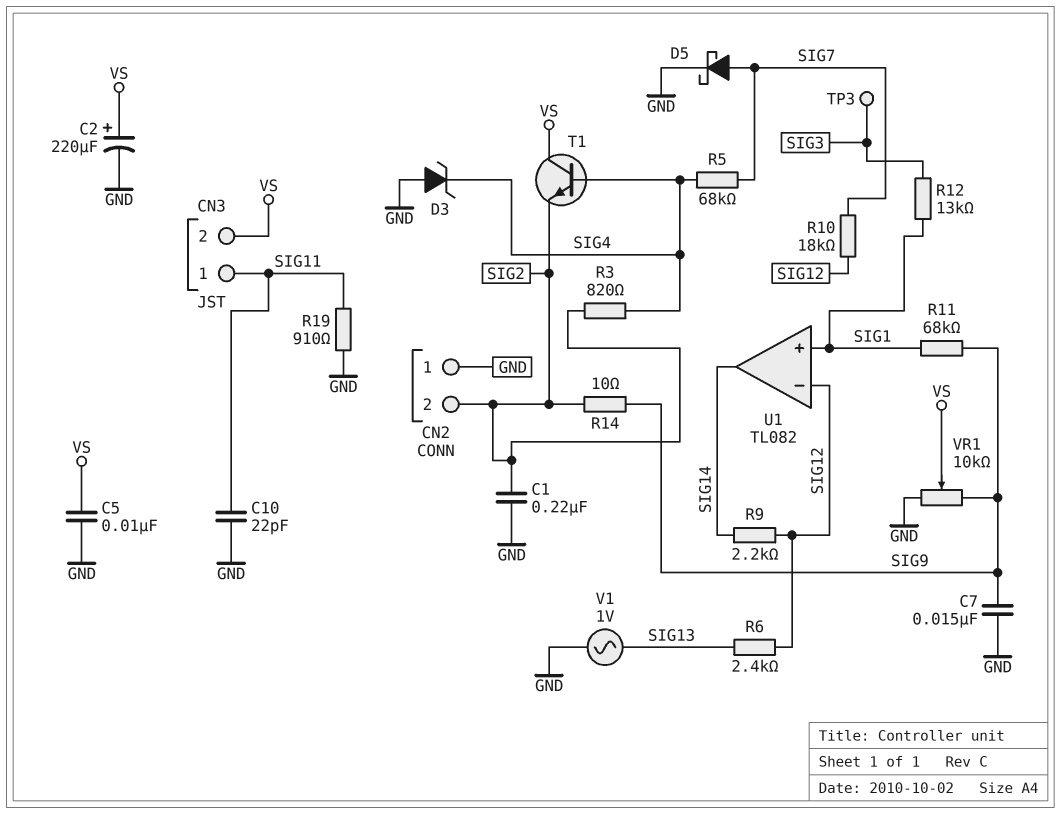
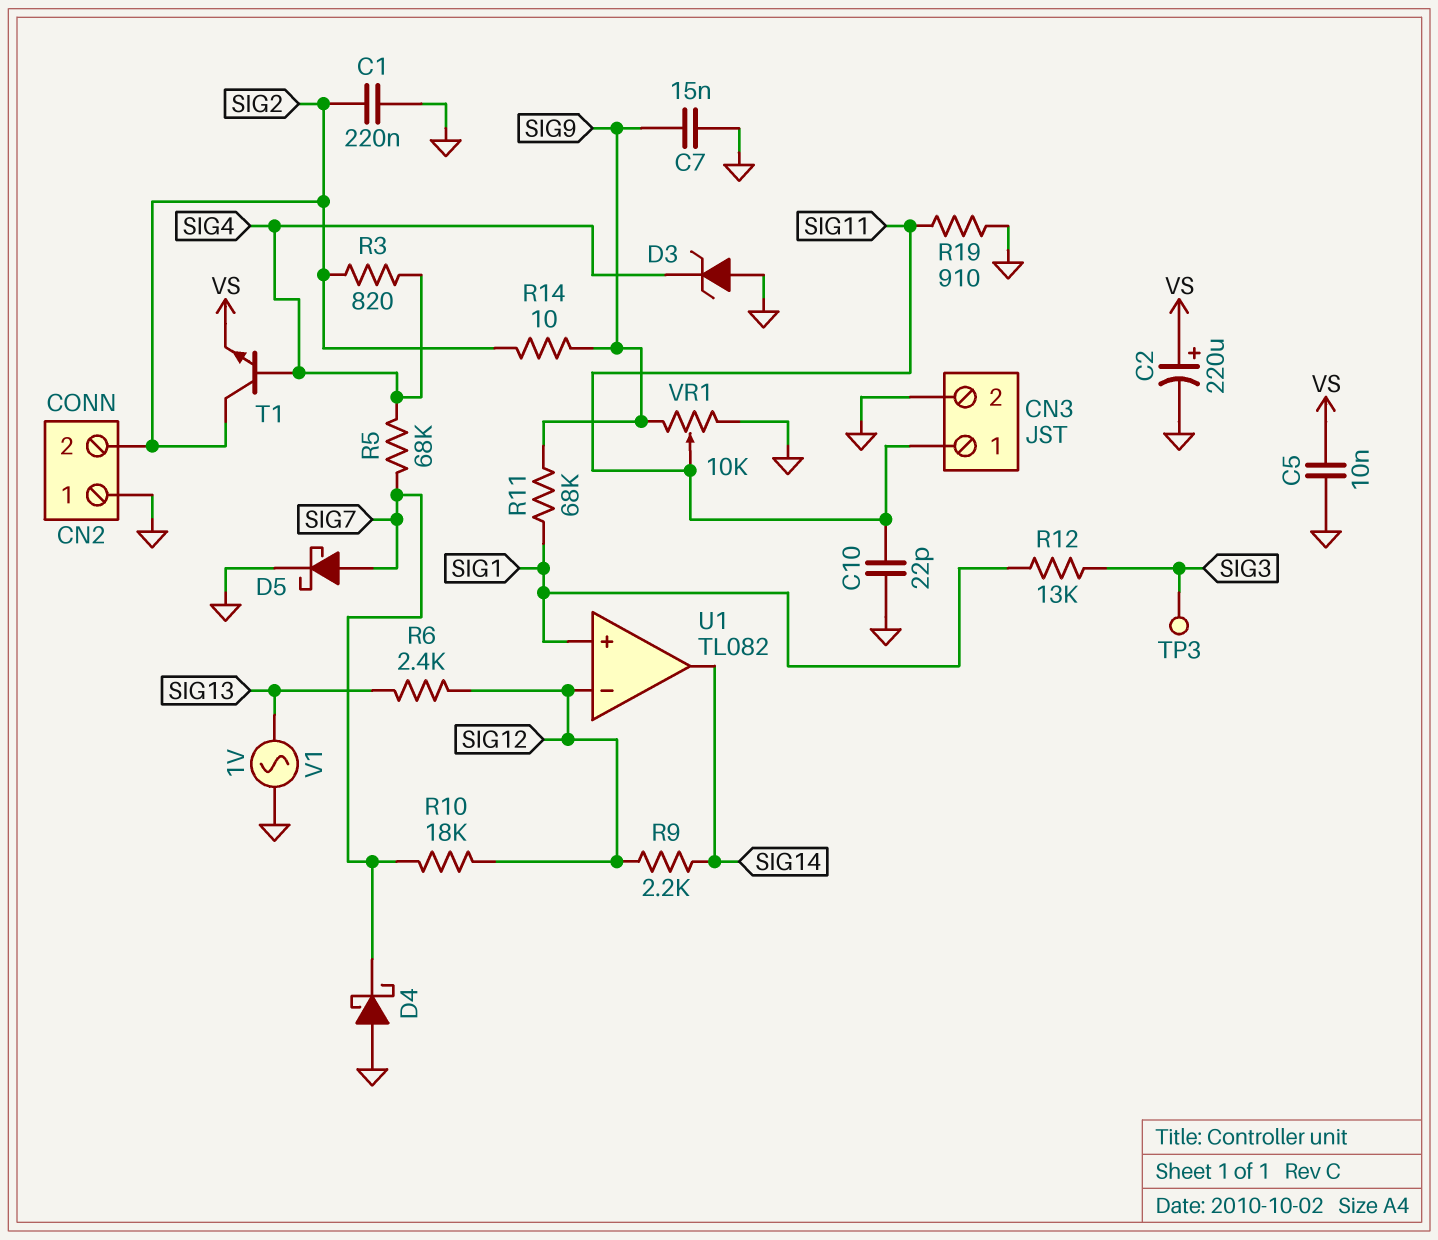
CN3 pin 2: VS -> GND
D4: none -> schottky (A GND, K SIG7)
T1: NPN (B SIG4, C VS, E SIG2) -> NPN (B SIG4, C SIG2, E VS)
VR1: 10k (GND, SIG9, wiper VS) -> 10k (GND, SIG9, wiper SIG11)

